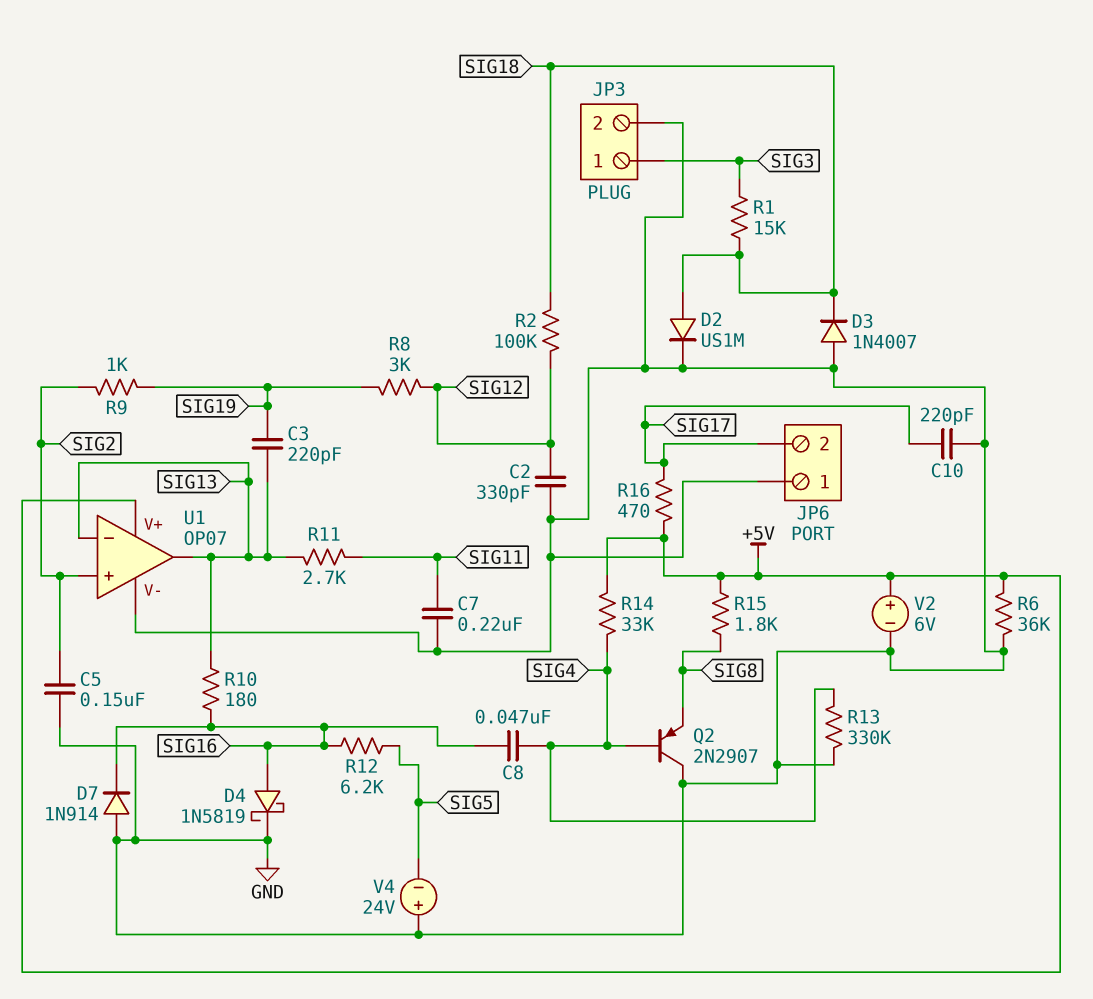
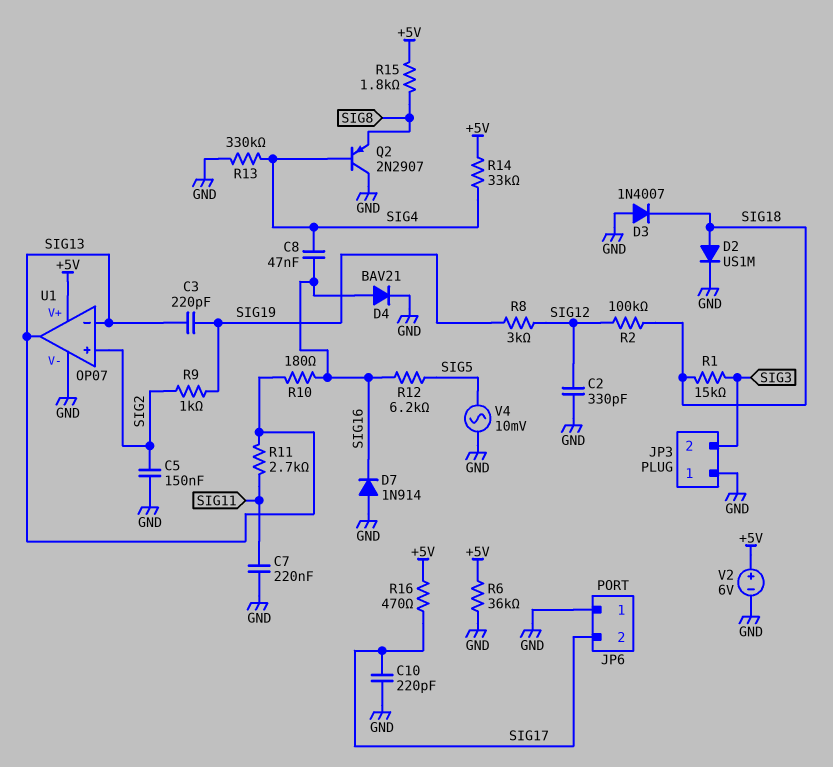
D4: schottky 1N5819 (A SIG16, K GND) -> diode BAV21 (A SIG16, K GND)
JP3 pin 1: SIG3 -> GND
JP3 pin 2: GND -> SIG3
V4: 24V (plus GND, minus SIG5) -> AC 10mV (GND, SIG5)

